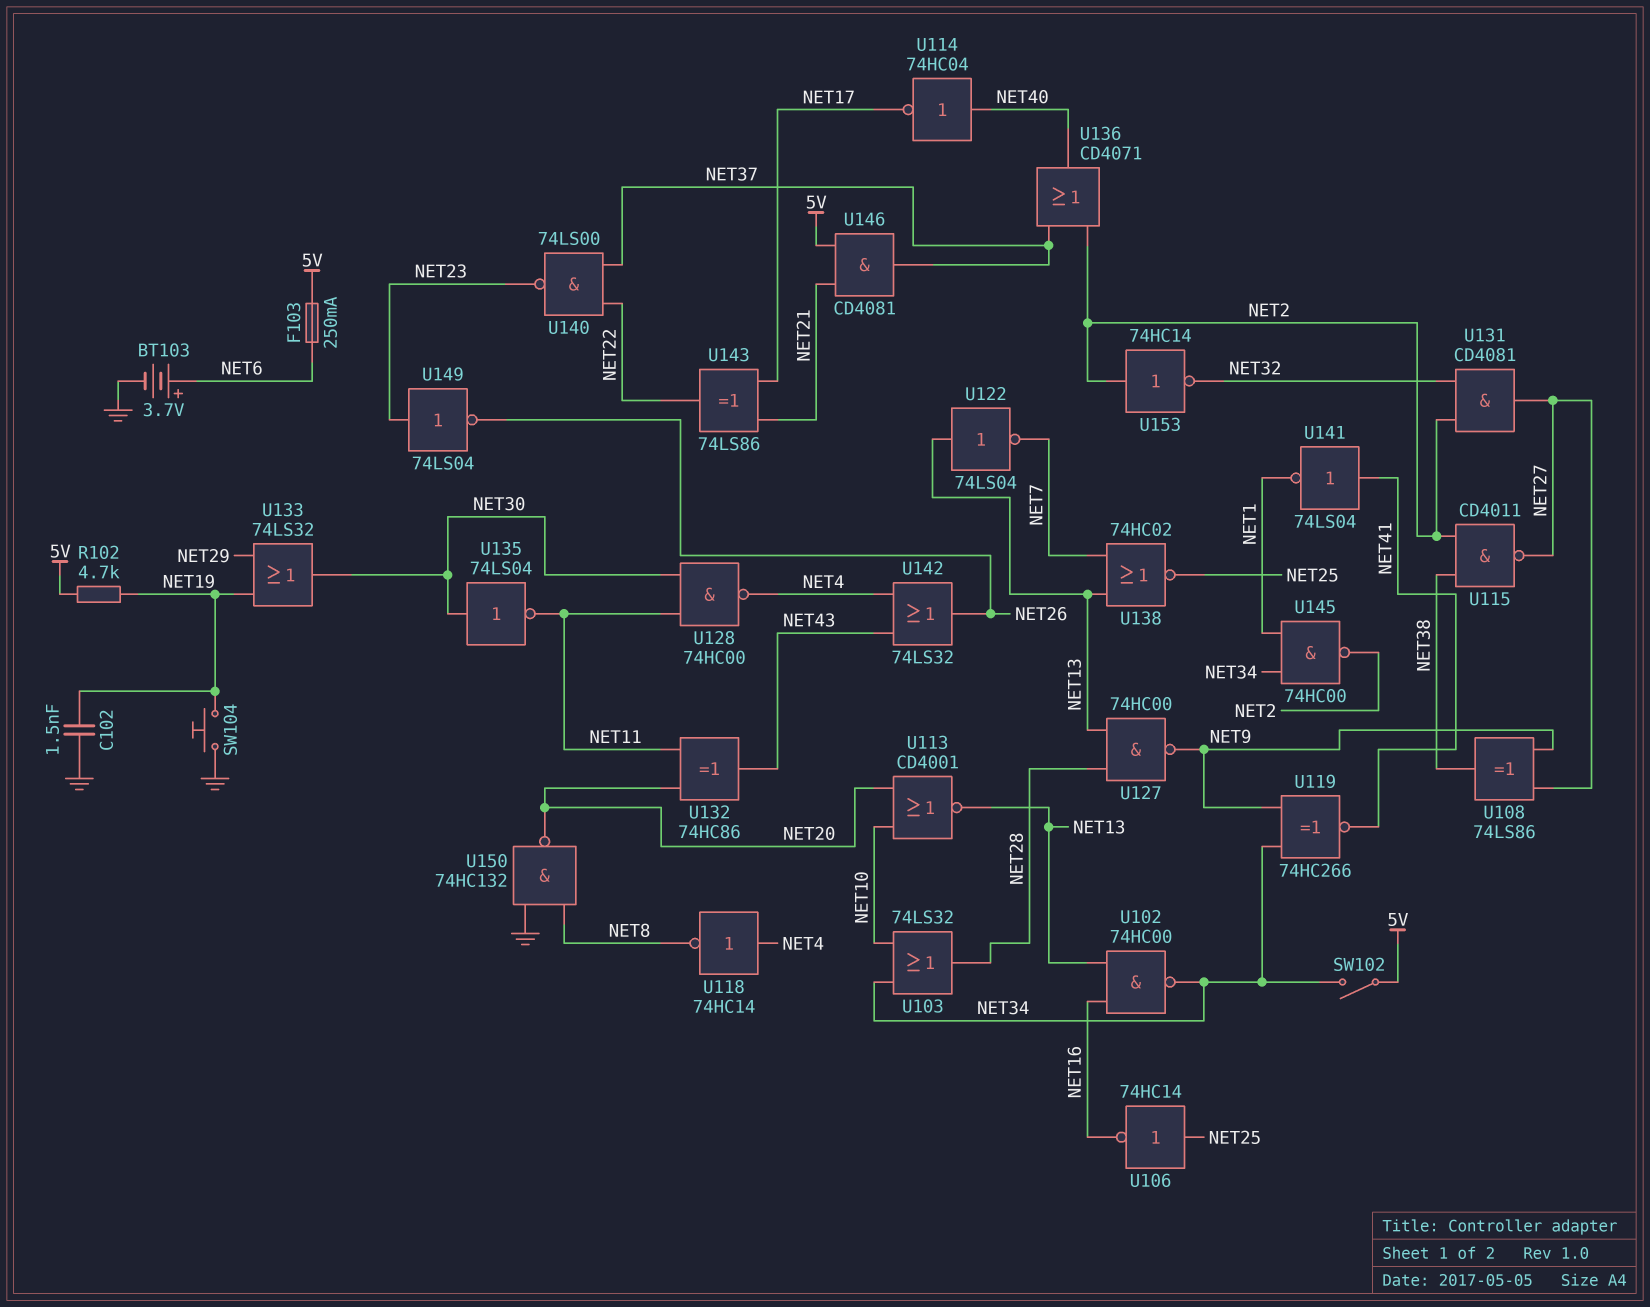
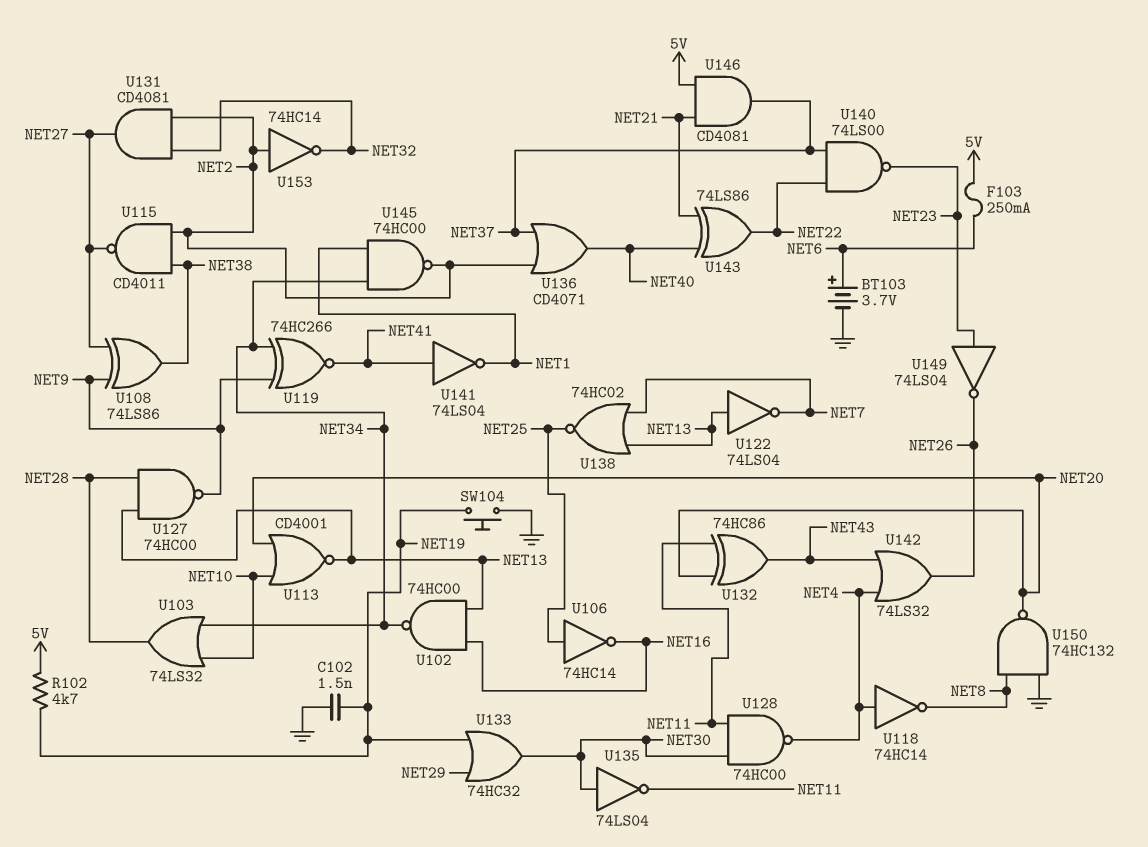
SW102: switch (5V, NET34) -> none
U114: NOT 74HC04 (in NET40, out NET17) -> none
U133: OR 74LS32 (in NET19, in NET29, out NET30) -> OR 74HC32 (in NET19, in NET29, out NET30)
U143: XOR 74LS86 (in NET17, in NET21, out NET22) -> XOR 74LS86 (in NET21, in NET40, out NET22)

